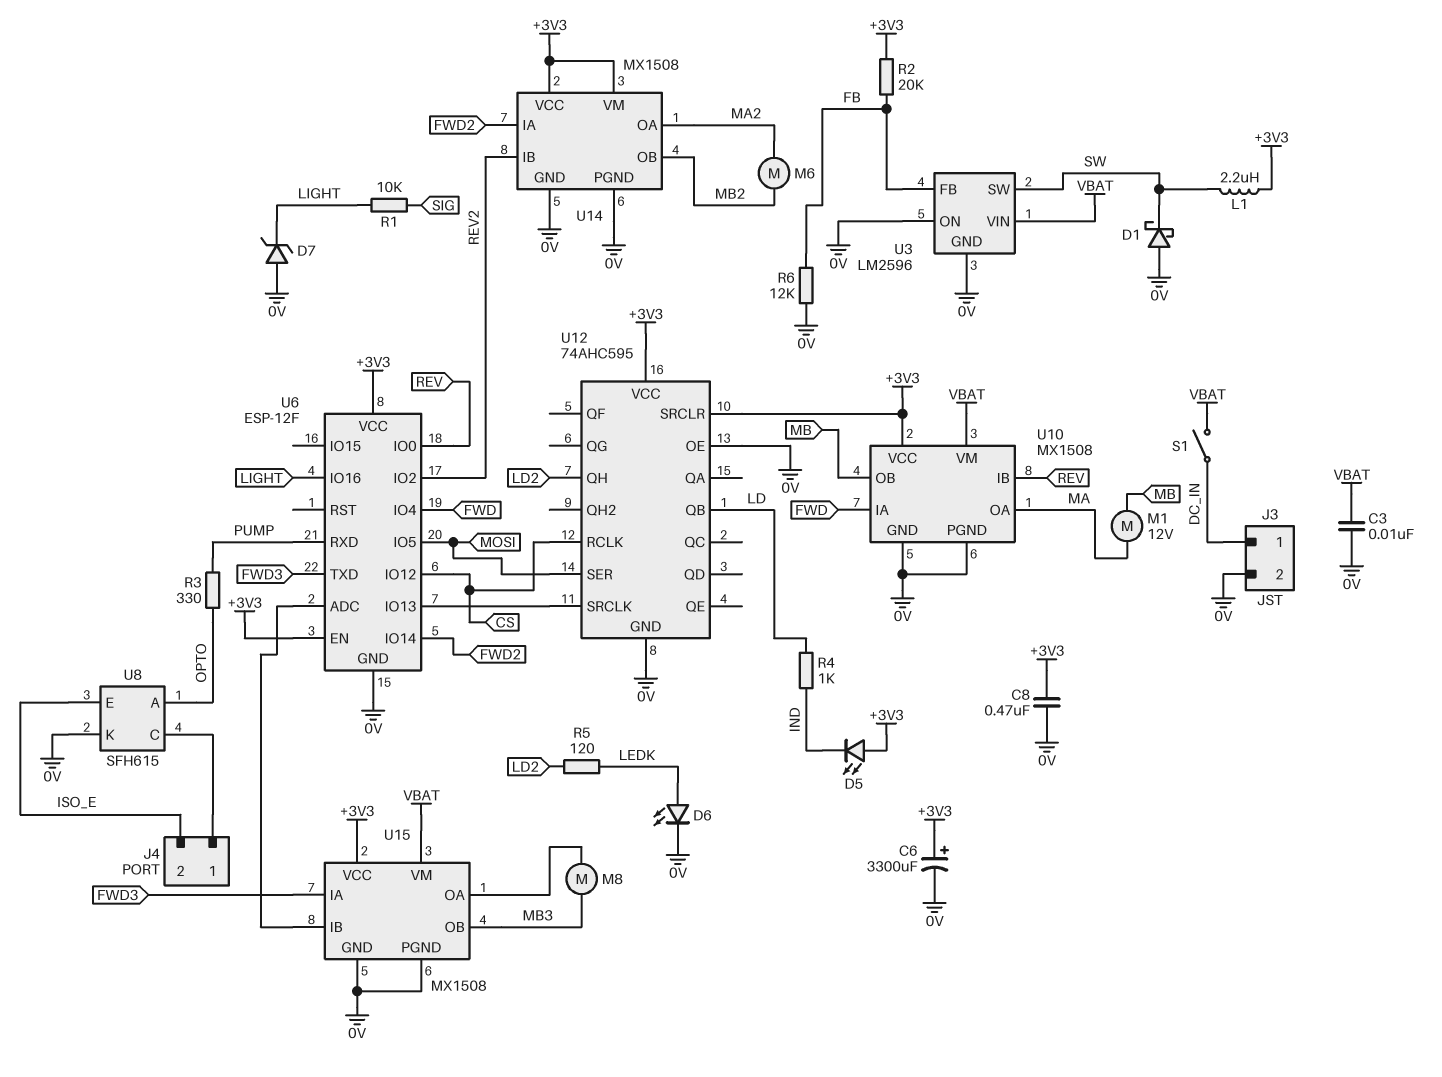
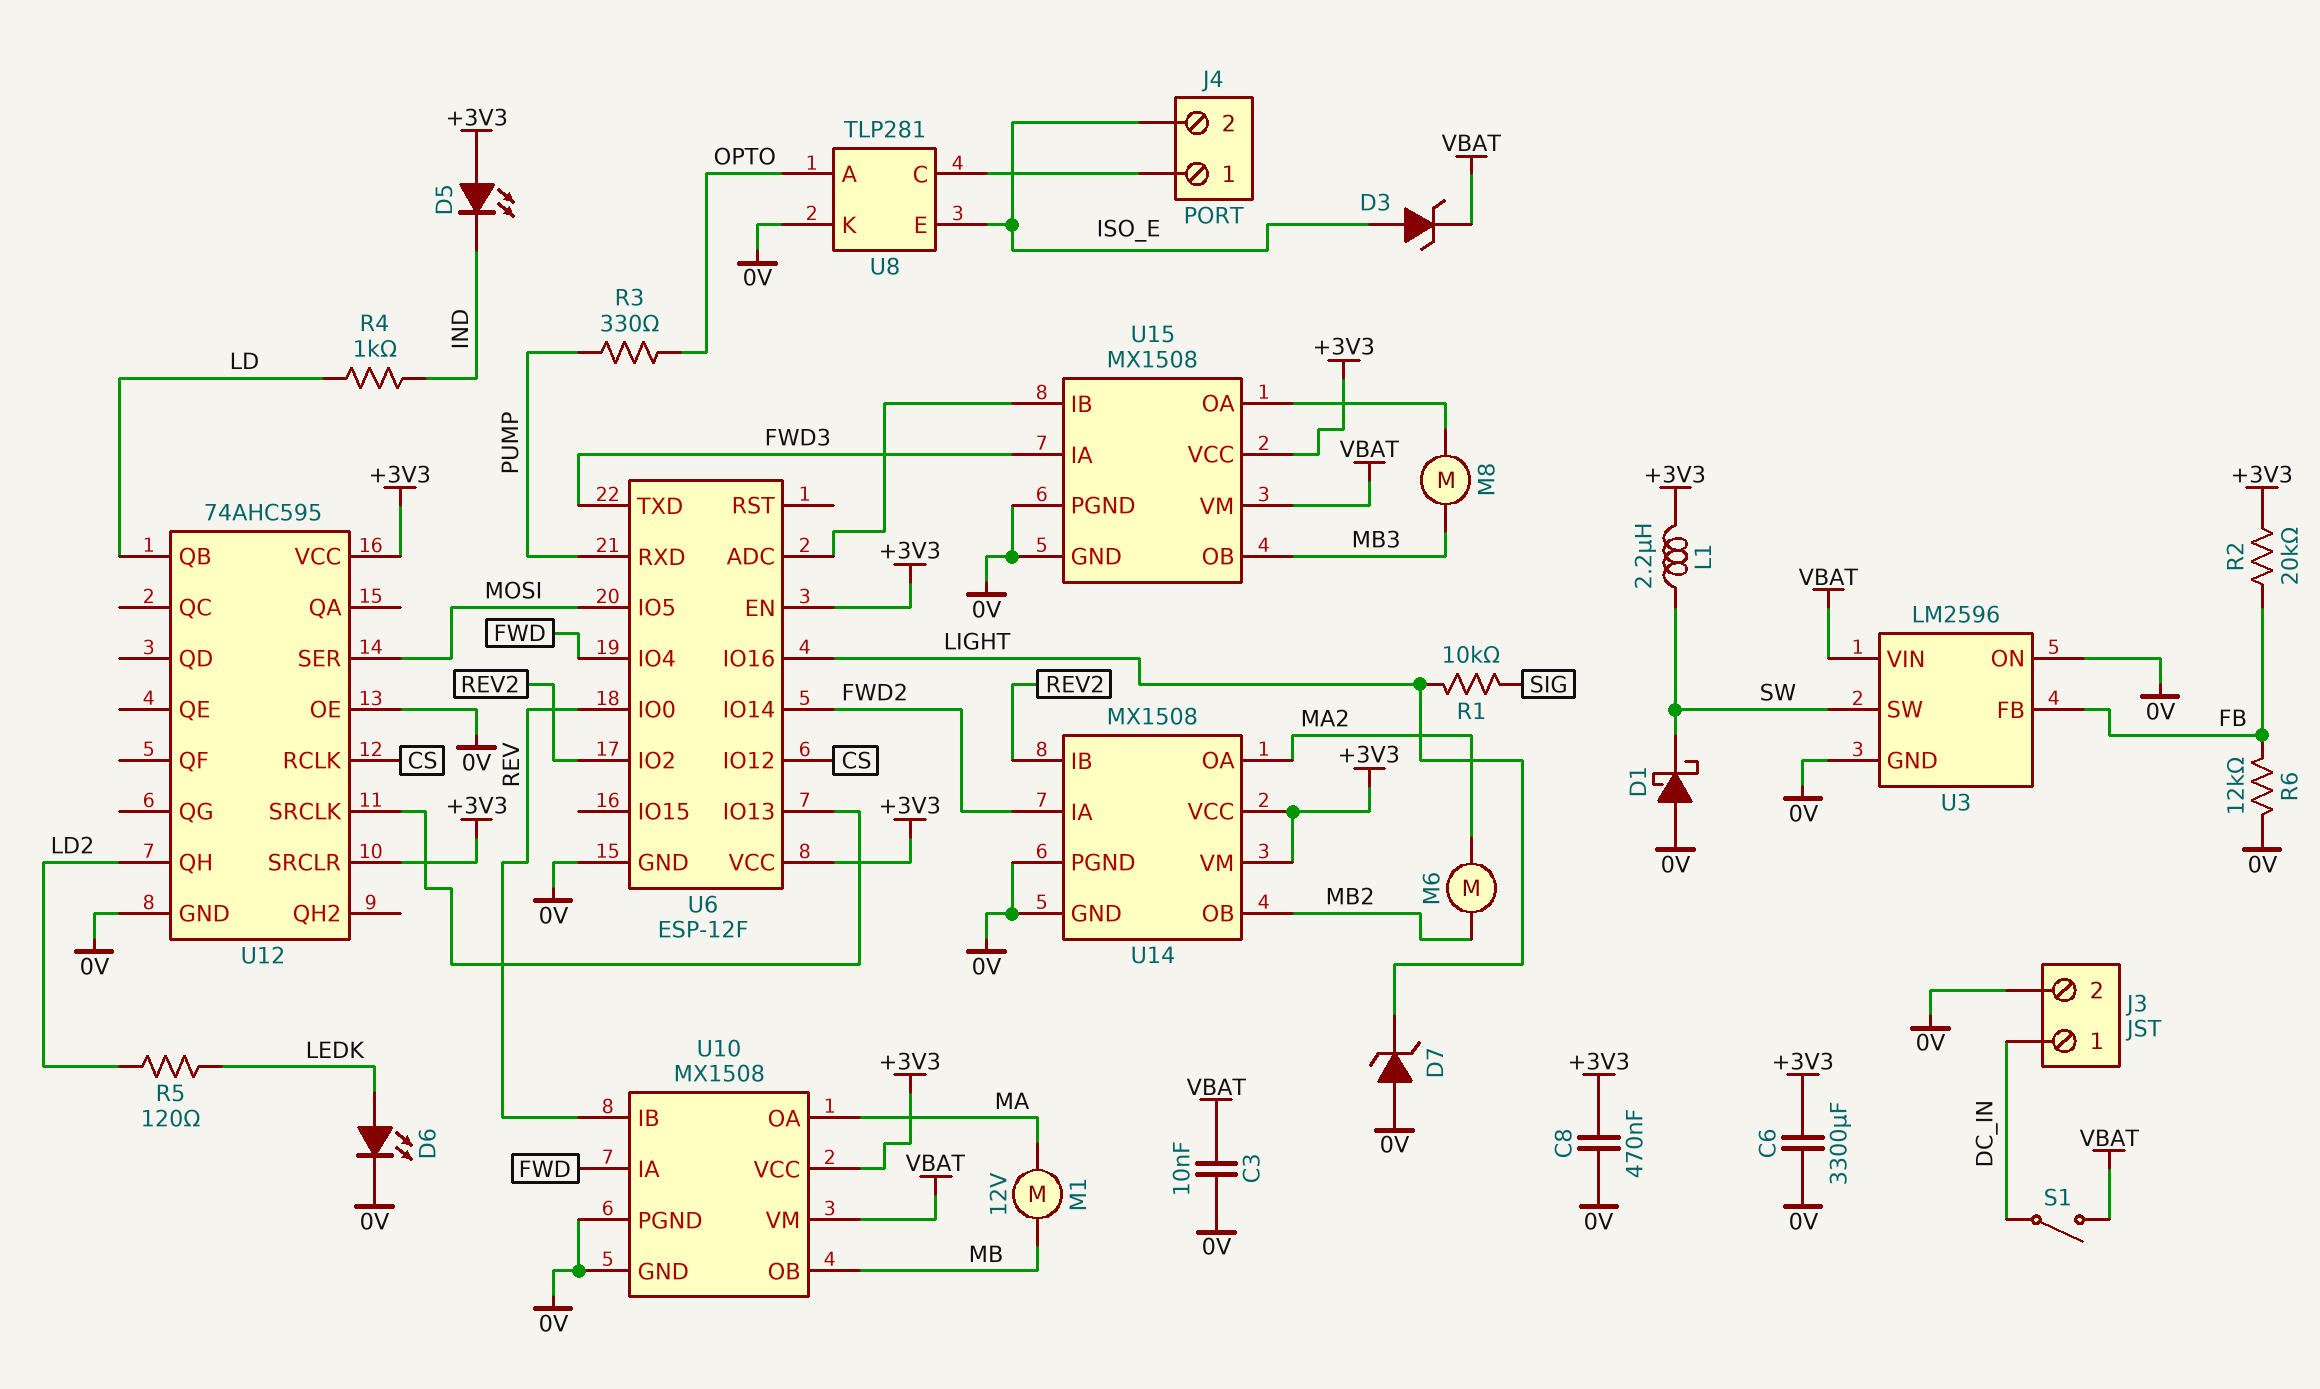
C6: 3300uF (plus +3V3, minus 0V) -> 3300uF (+3V3, 0V)
D3: none -> zener (A ISO_E, K VBAT)
U8: SFH615 -> TLP281

